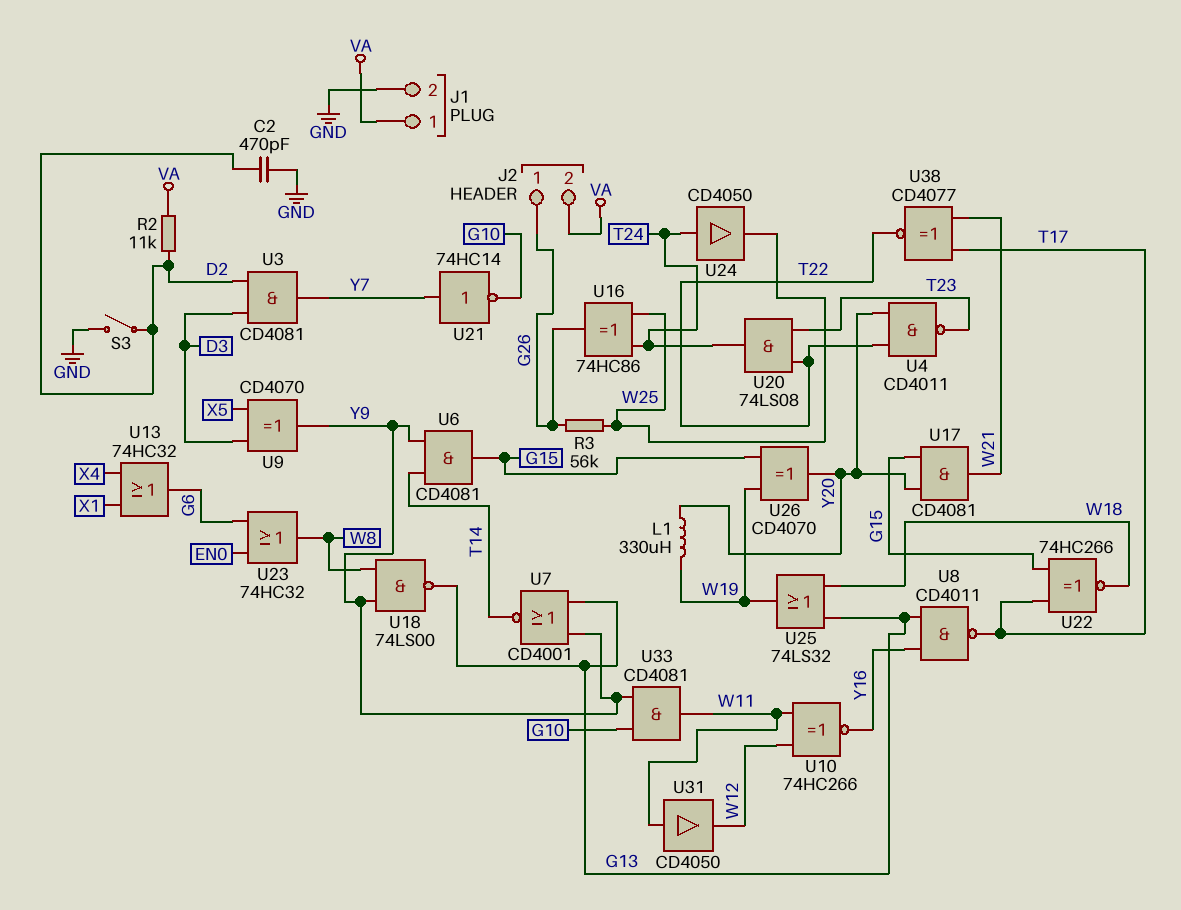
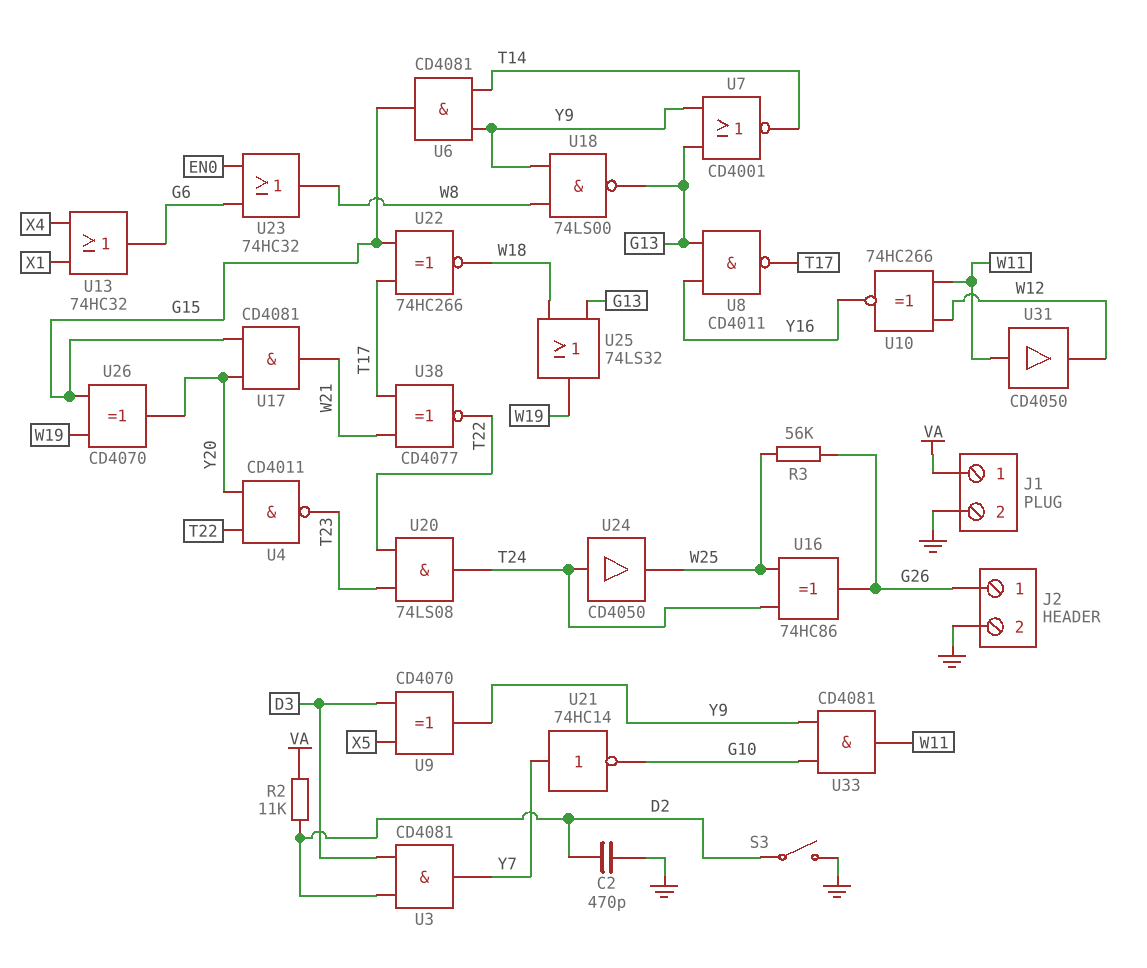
J2 pin 2: VA -> GND
L1: 330uH (W19, Y20) -> none

